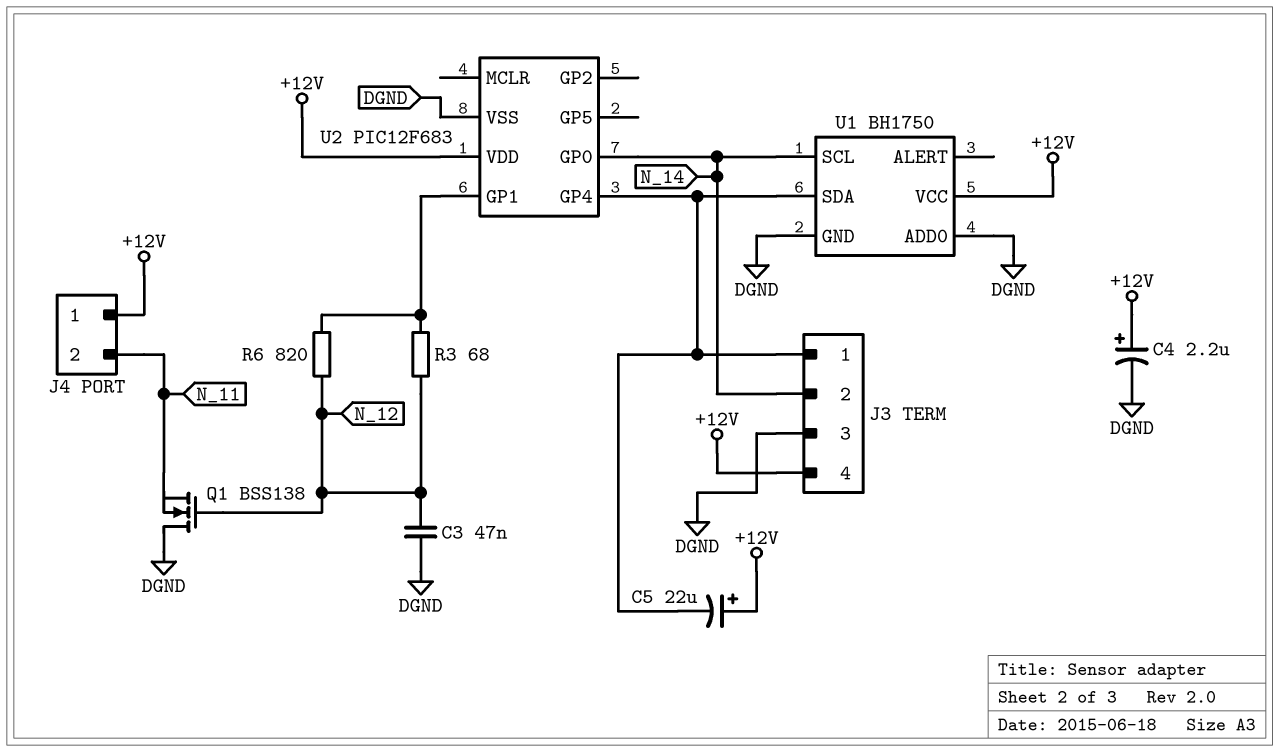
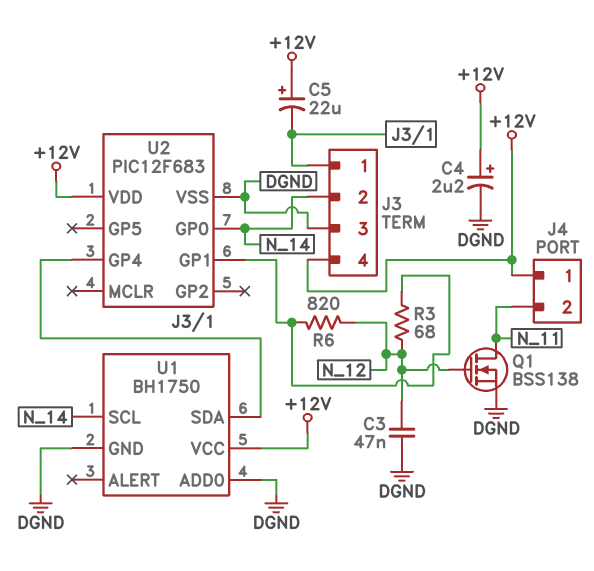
Q1: NMOS BSS138 (G N_12, D DGND, S N_11) -> NMOS BSS138 (G N_12, D N_11, S DGND)

